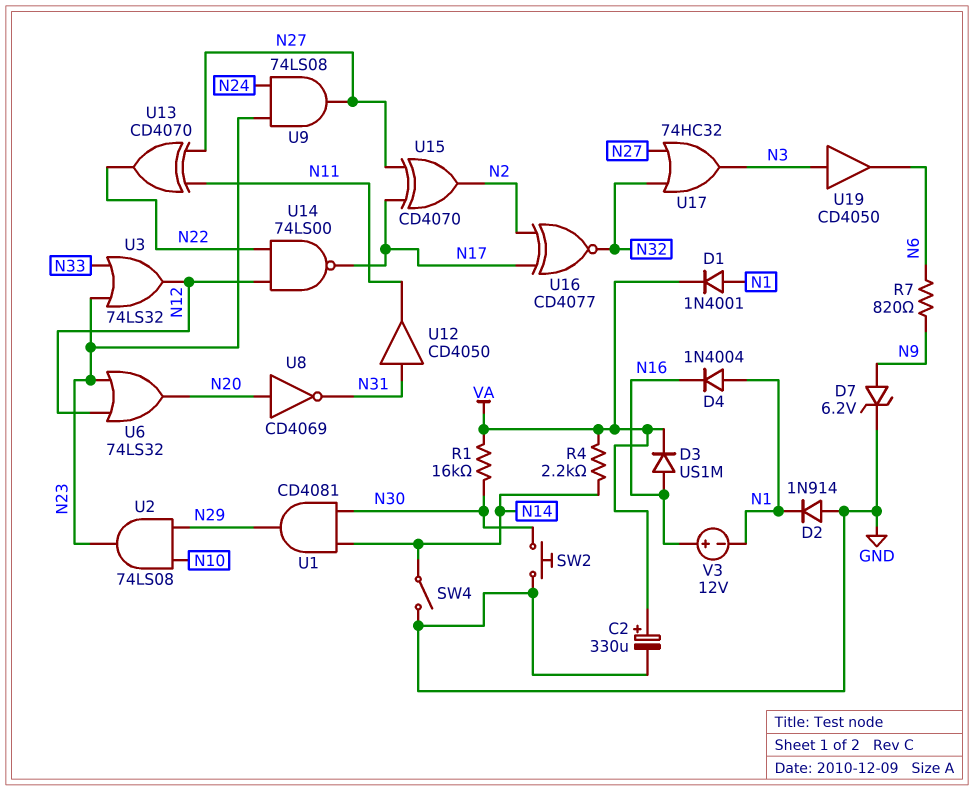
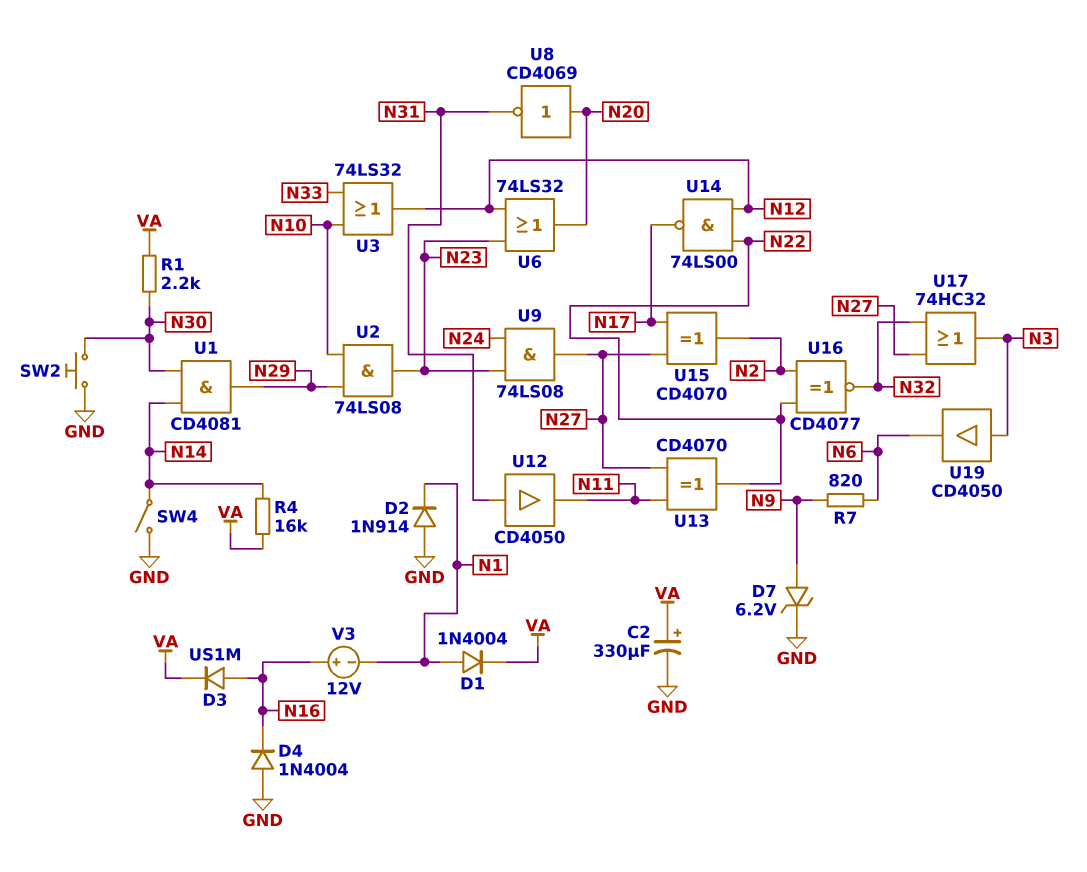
D1: diode 1N4001 (A N1, K VA) -> diode 1N4004 (A N1, K VA)
D4: diode 1N4004 (A N1, K N16) -> diode 1N4004 (A GND, K N16)
R1: 16k (N30, VA) -> 2.2k (N30, VA)
R4: 2.2k (N14, VA) -> 16k (N14, VA)
U3: OR 74LS32 (in N23, in N33, out N12) -> OR 74LS32 (in N10, in N33, out N12)
U16: XNOR CD4077 (in N2, in N17, out N32) -> XNOR CD4077 (in N2, in N22, out N32)

